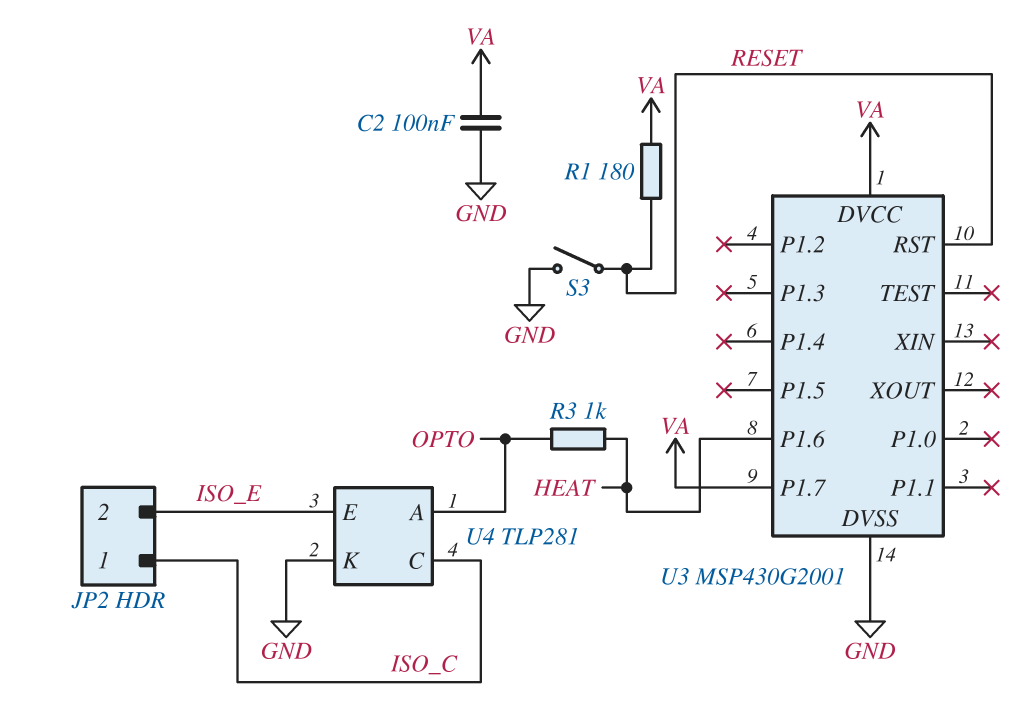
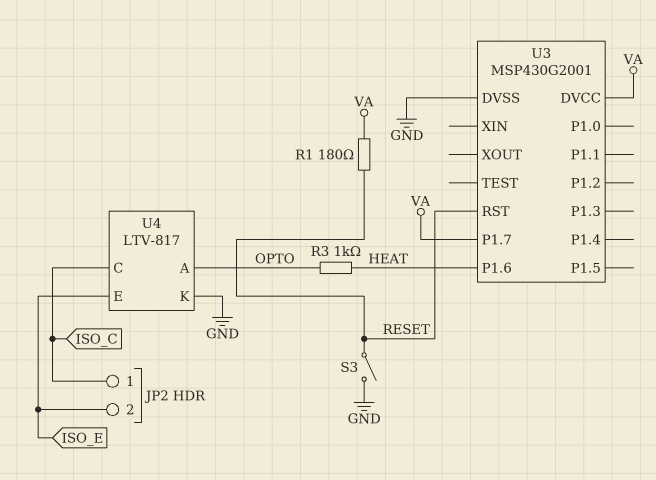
C2: 100nF (GND, VA) -> none
U4: TLP281 -> LTV-817

